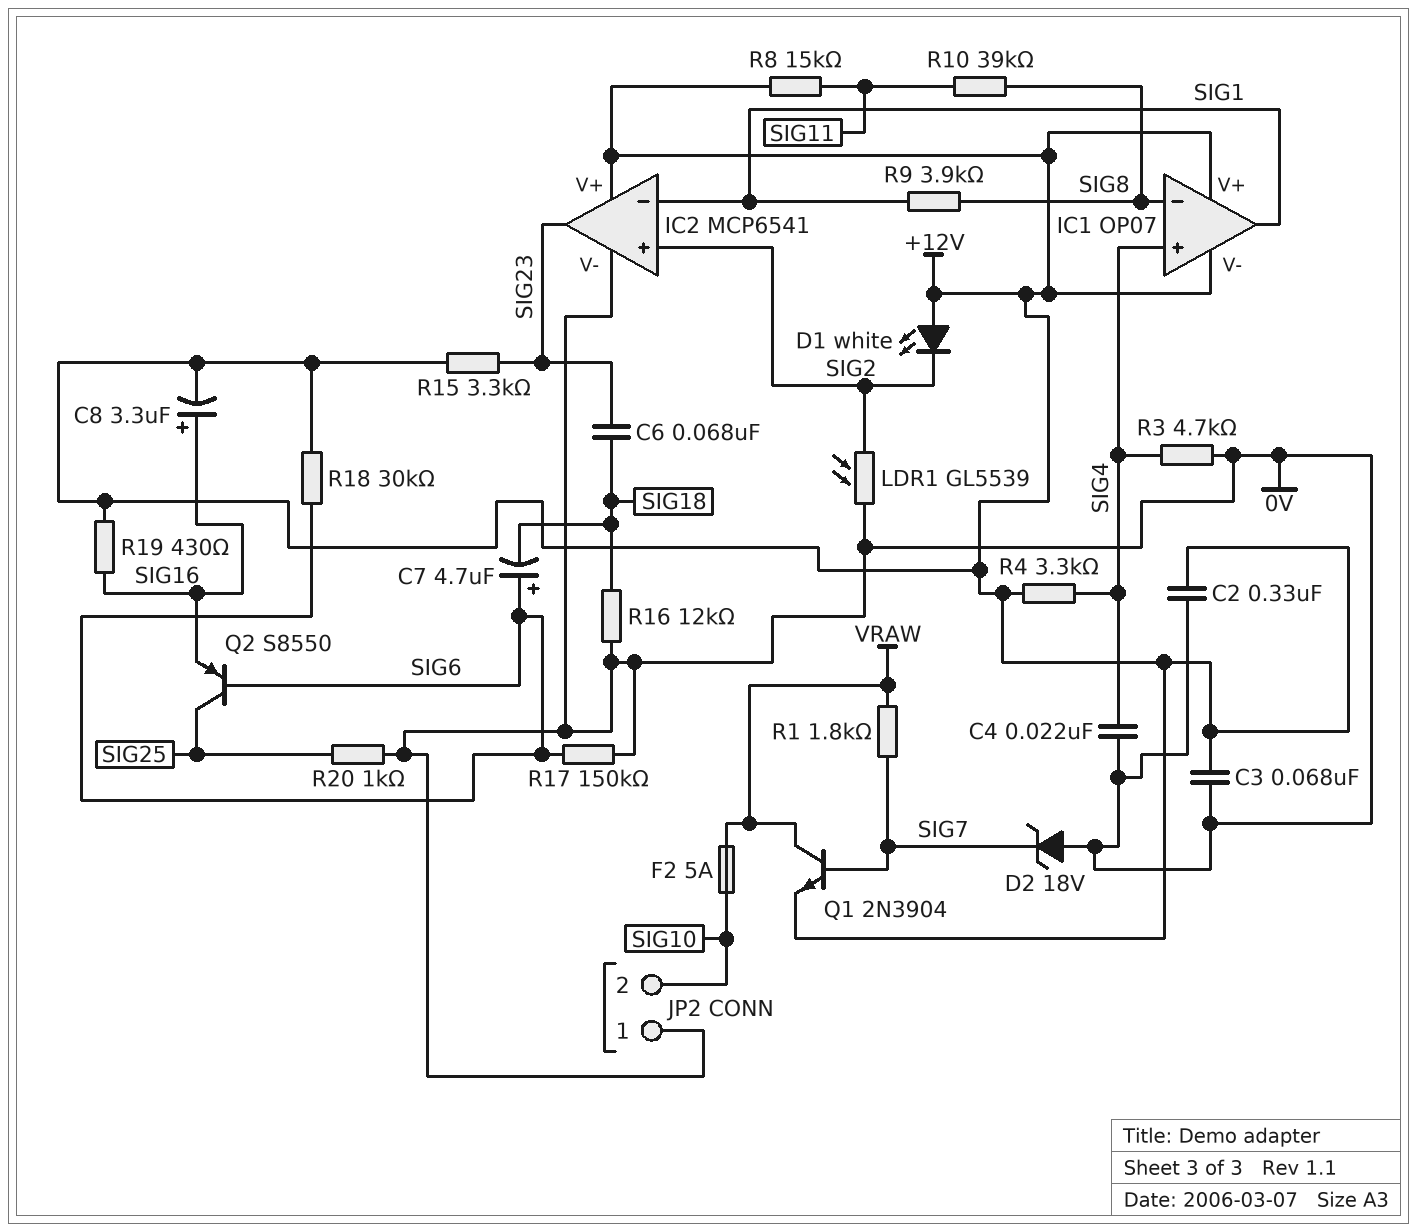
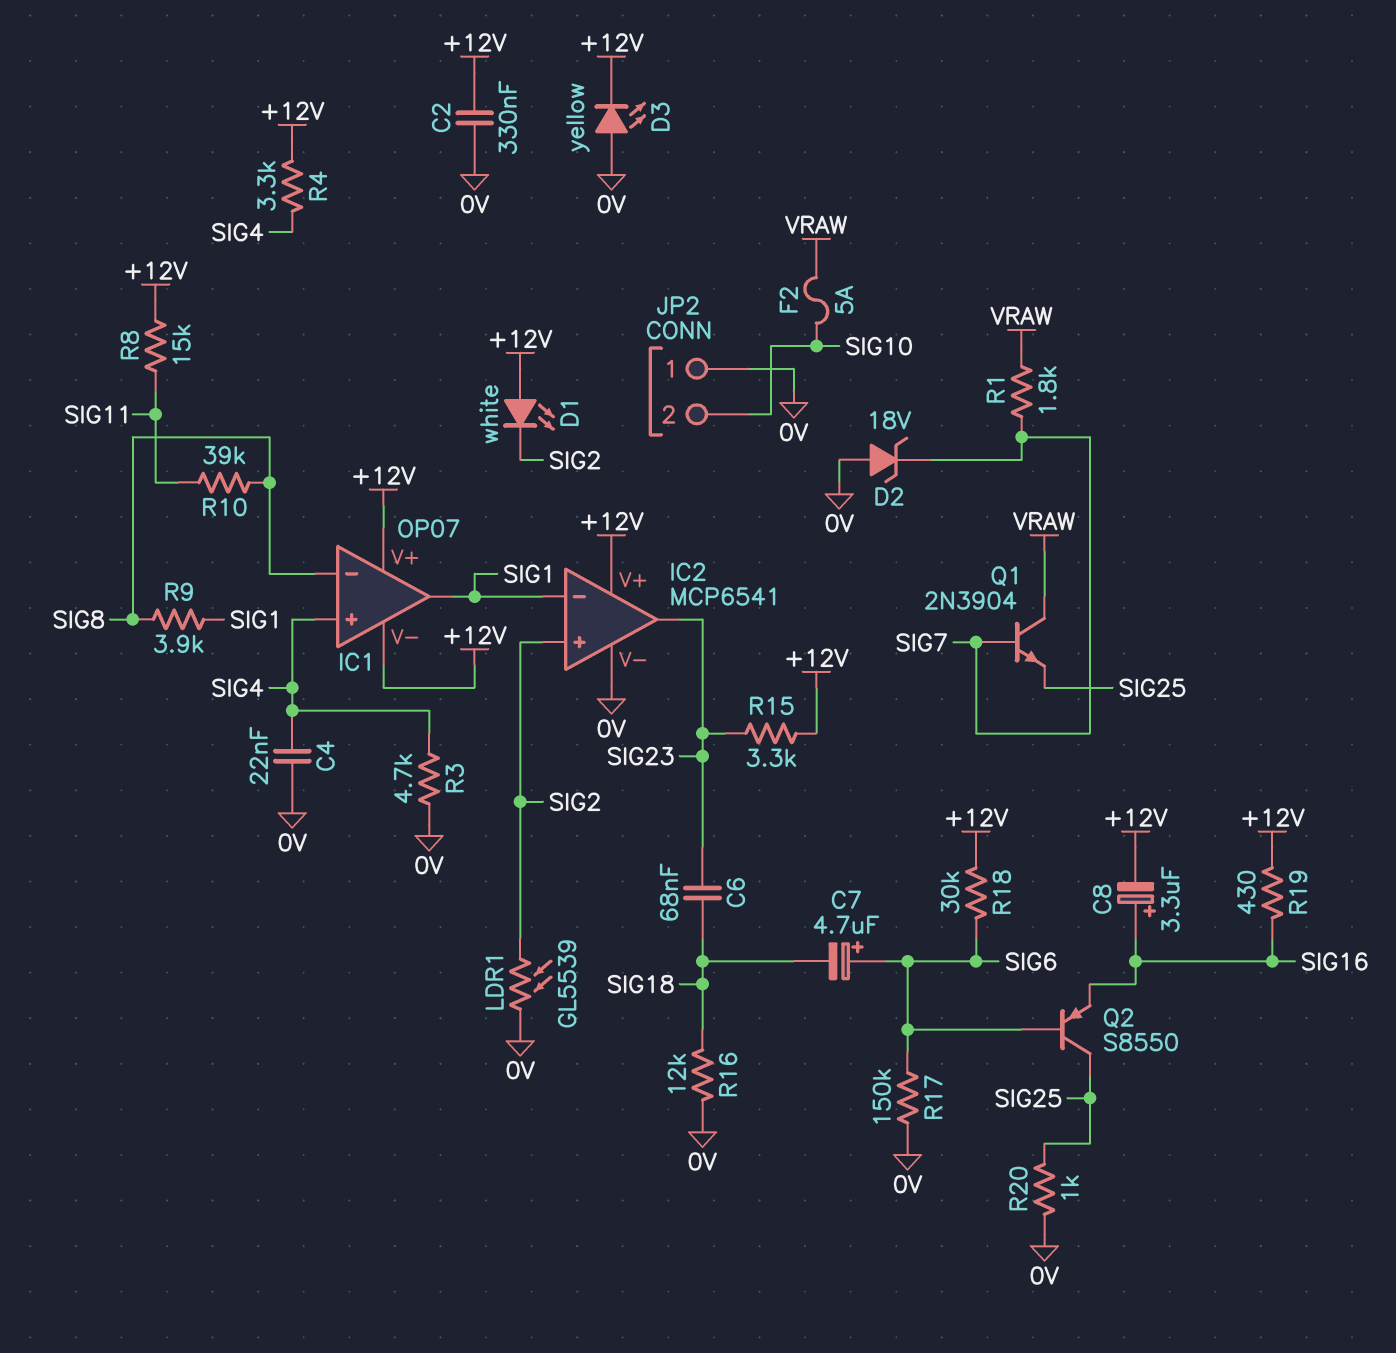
C3: 68nF (+12V, 0V) -> none
D3: none -> LED yellow (A 0V, K +12V)
Q1: NPN 2N3904 (B SIG7, C VRAW, E +12V) -> NPN 2N3904 (B SIG7, C VRAW, E SIG25)

